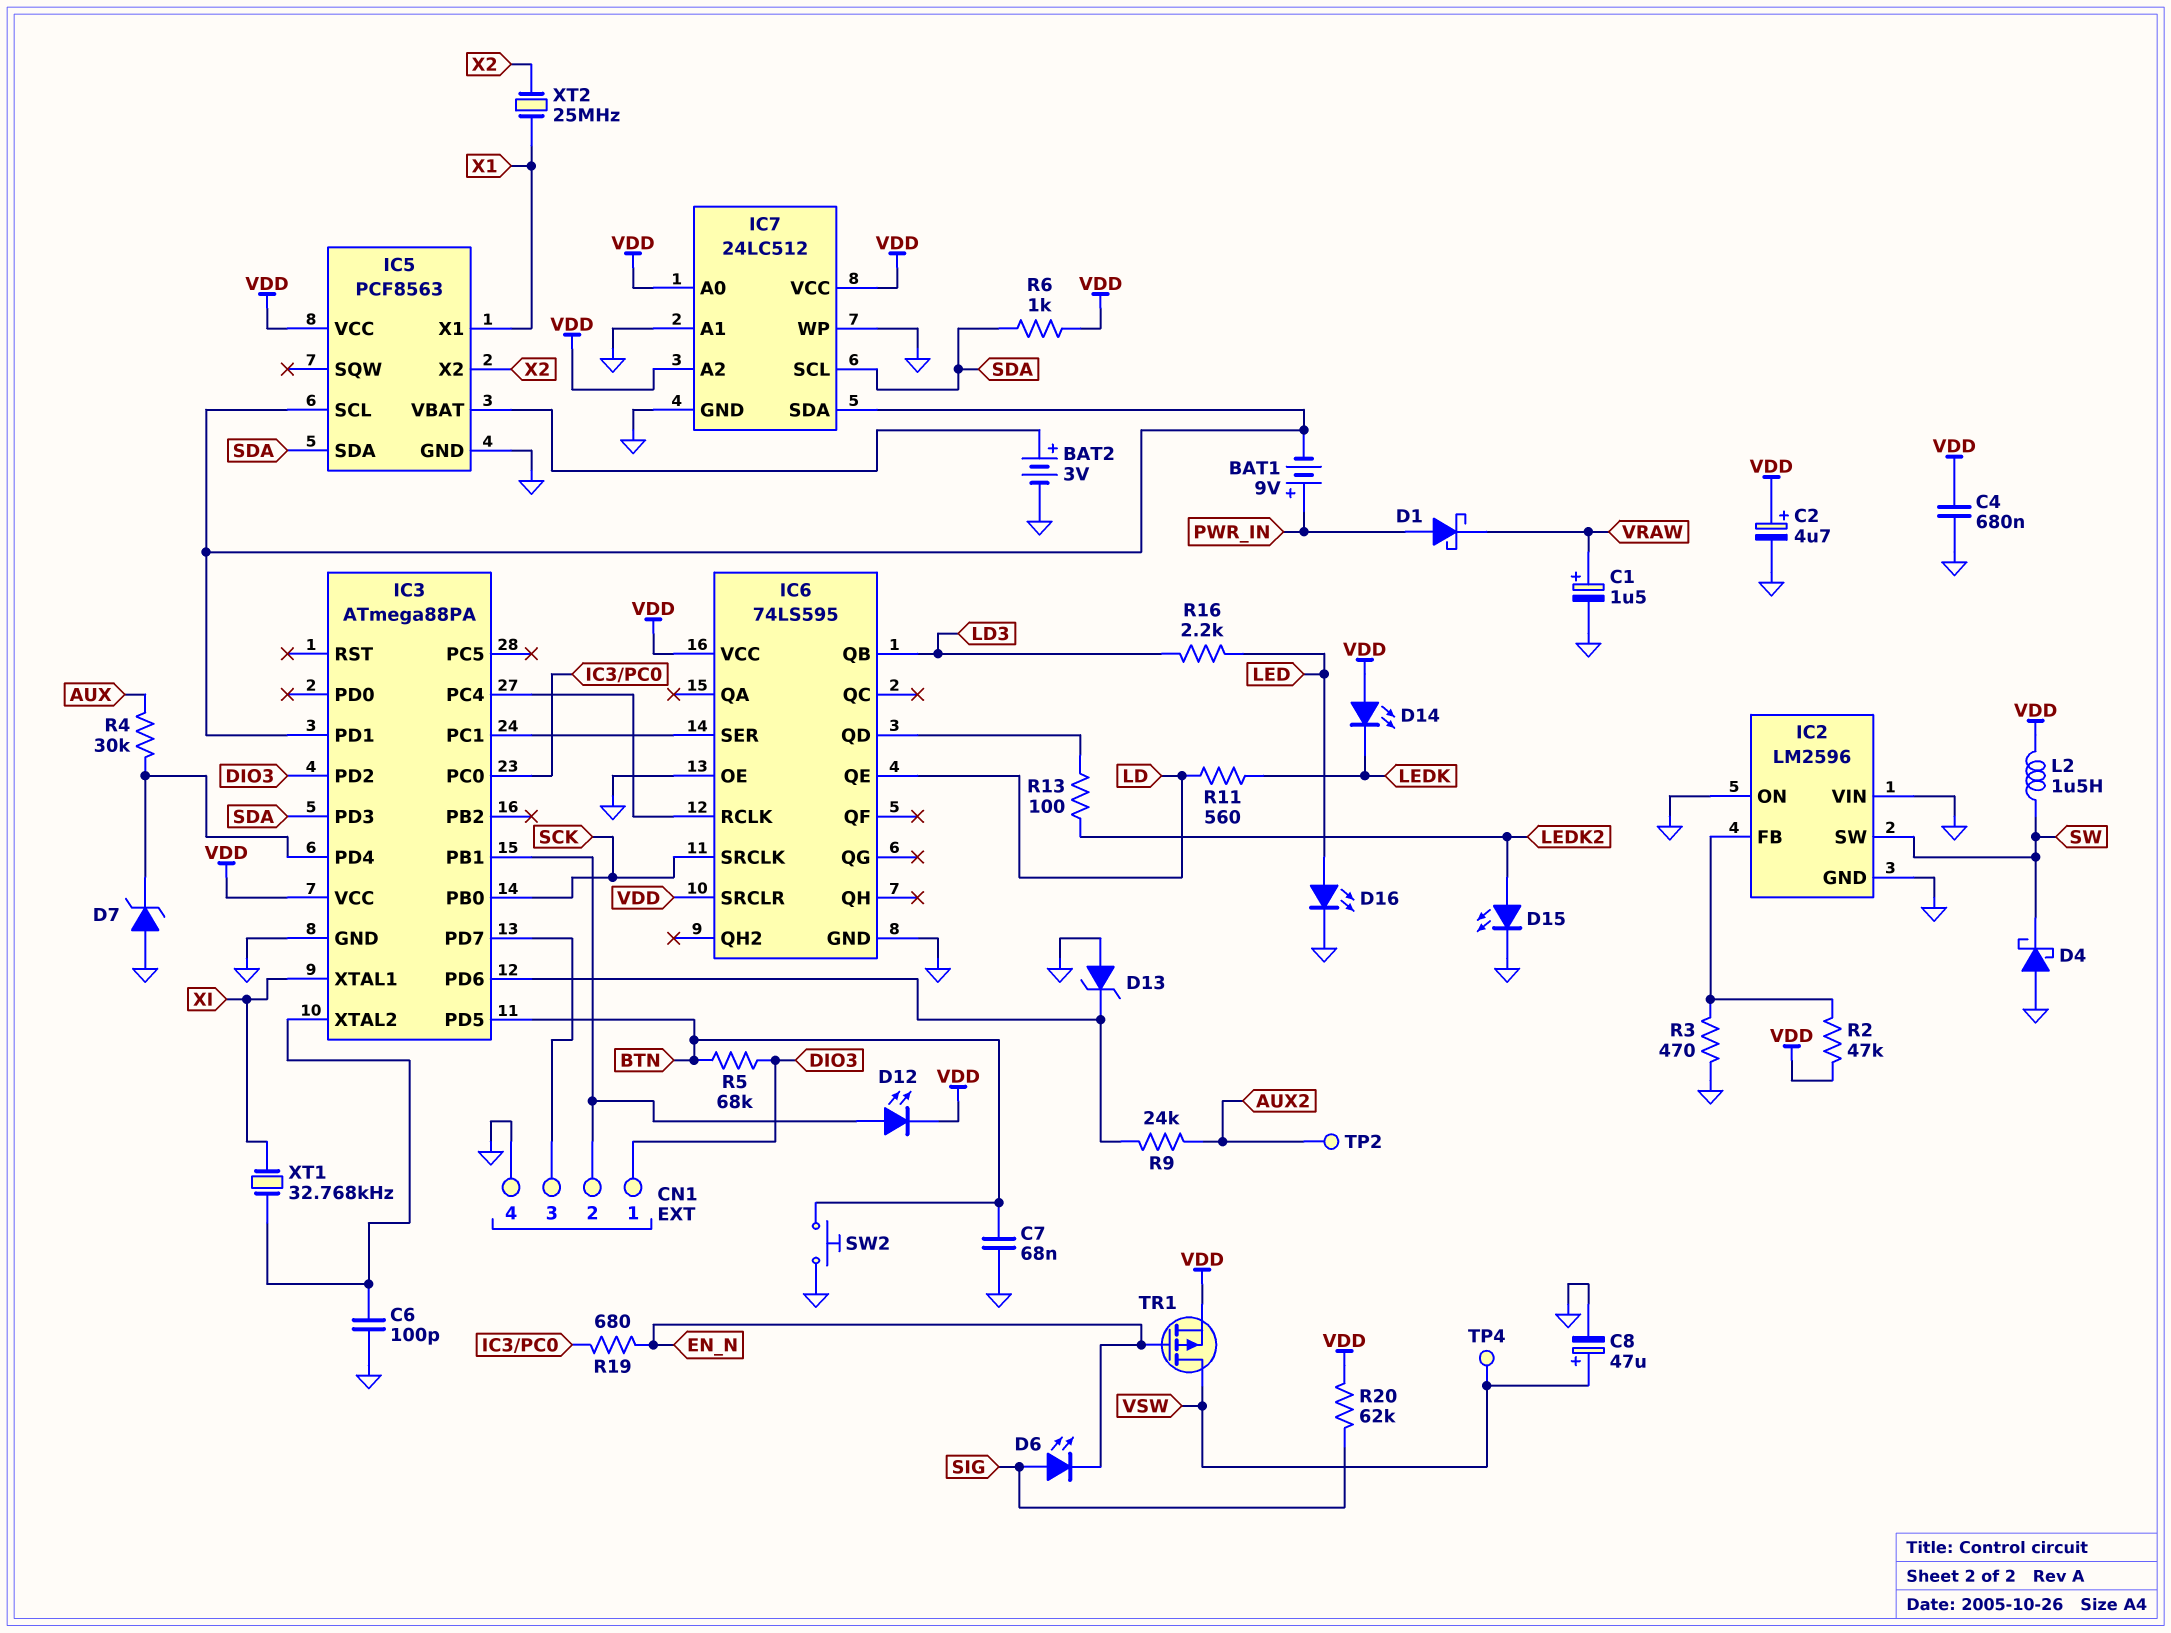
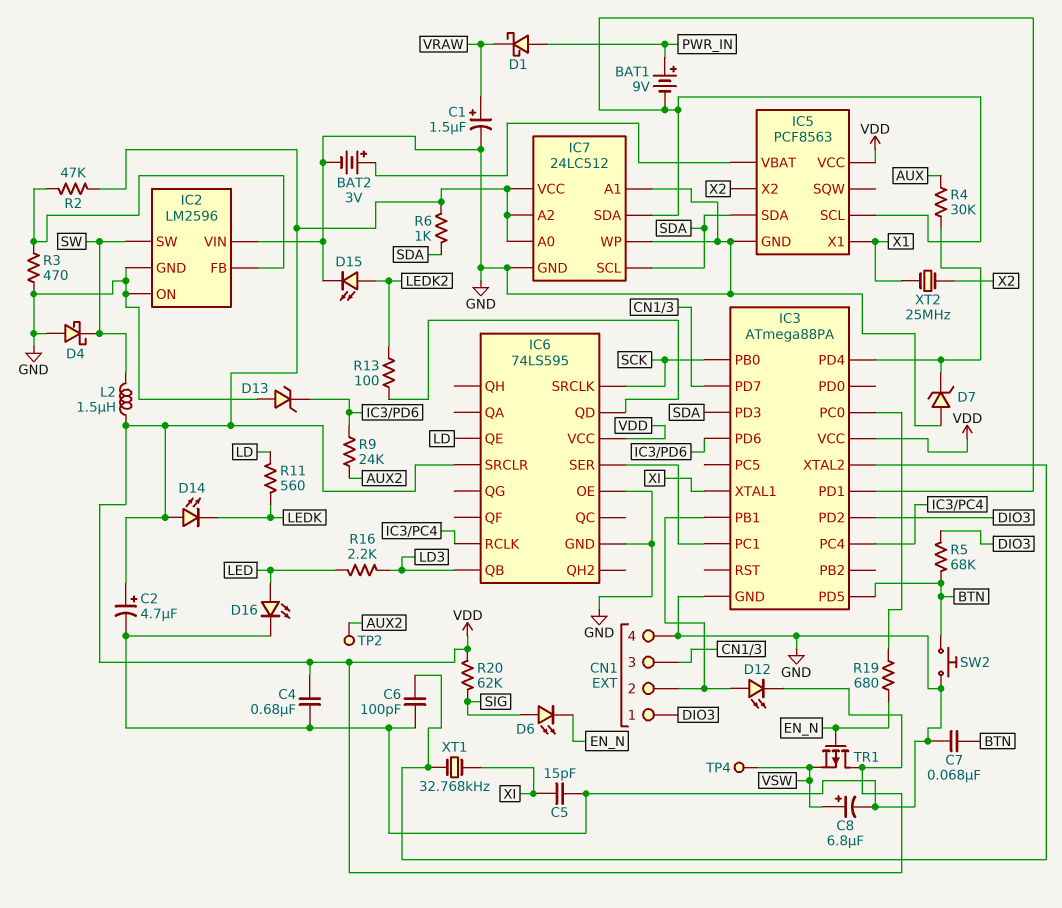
C5: none -> 15pF (GND, XI)
C8: 47uF (plus VSW, minus GND) -> 6.8uF (plus VSW, minus GND)
TR1: PMOS (G EN_N, D VSW, S VDD) -> PMOS (G EN_N, D VDD, S VSW)

